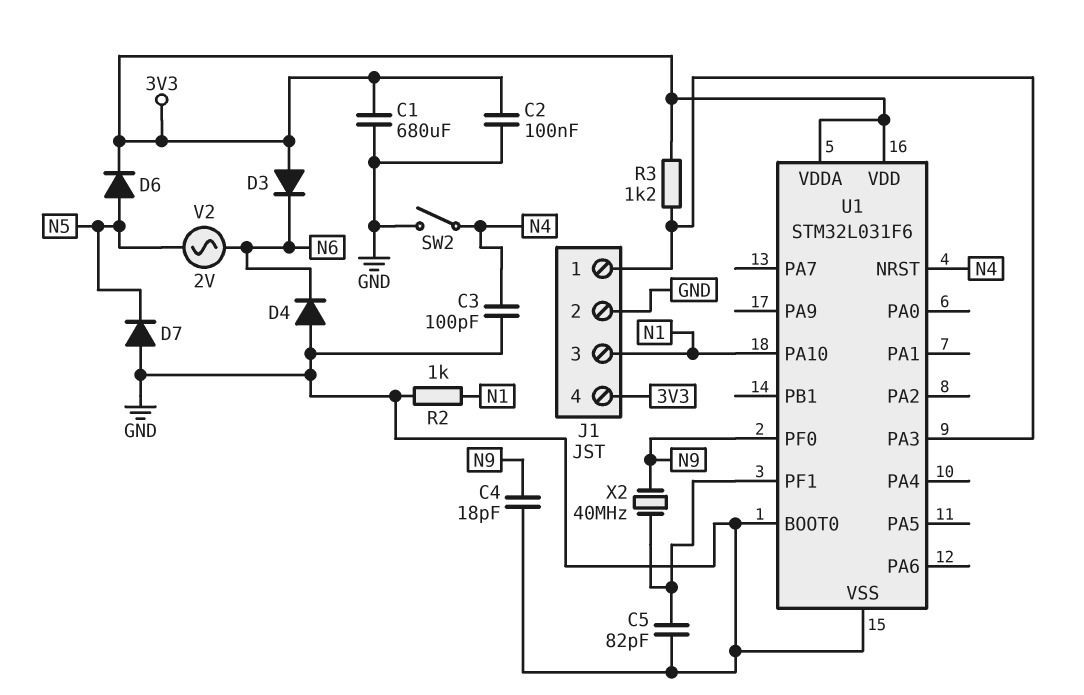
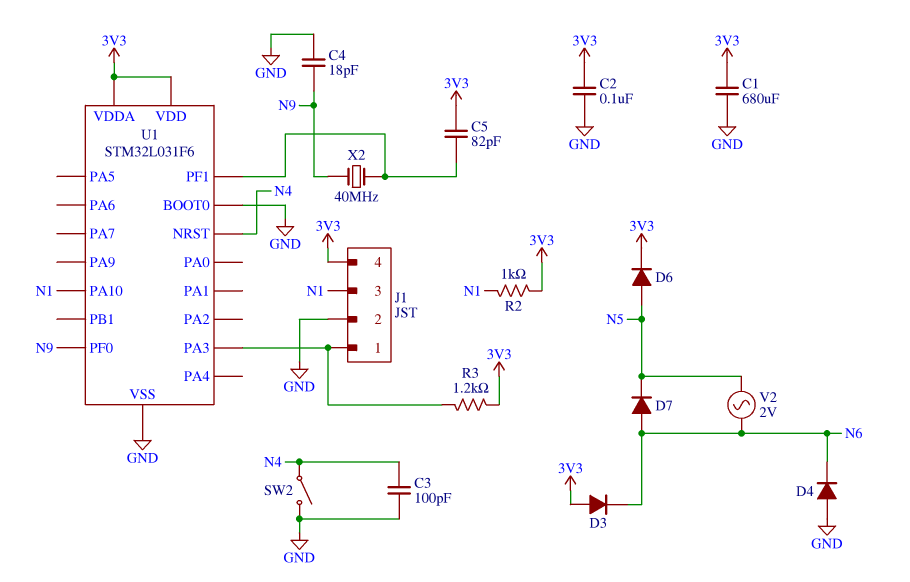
C5: 82pF (GND, U1/PF1) -> 82pF (3V3, U1/PF1)
D7: diode (A GND, K N5) -> diode (A N6, K N5)
R2: 1k (GND, N1) -> 1k (3V3, N1)

